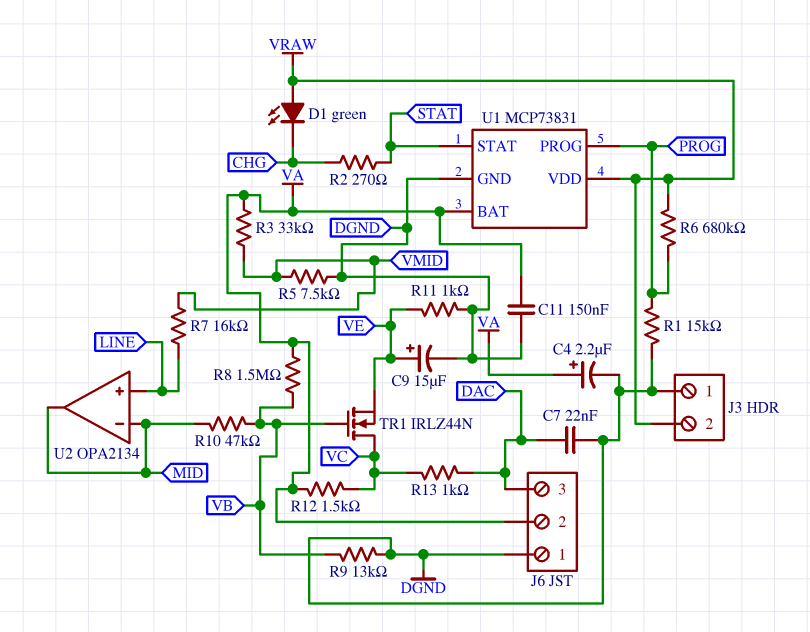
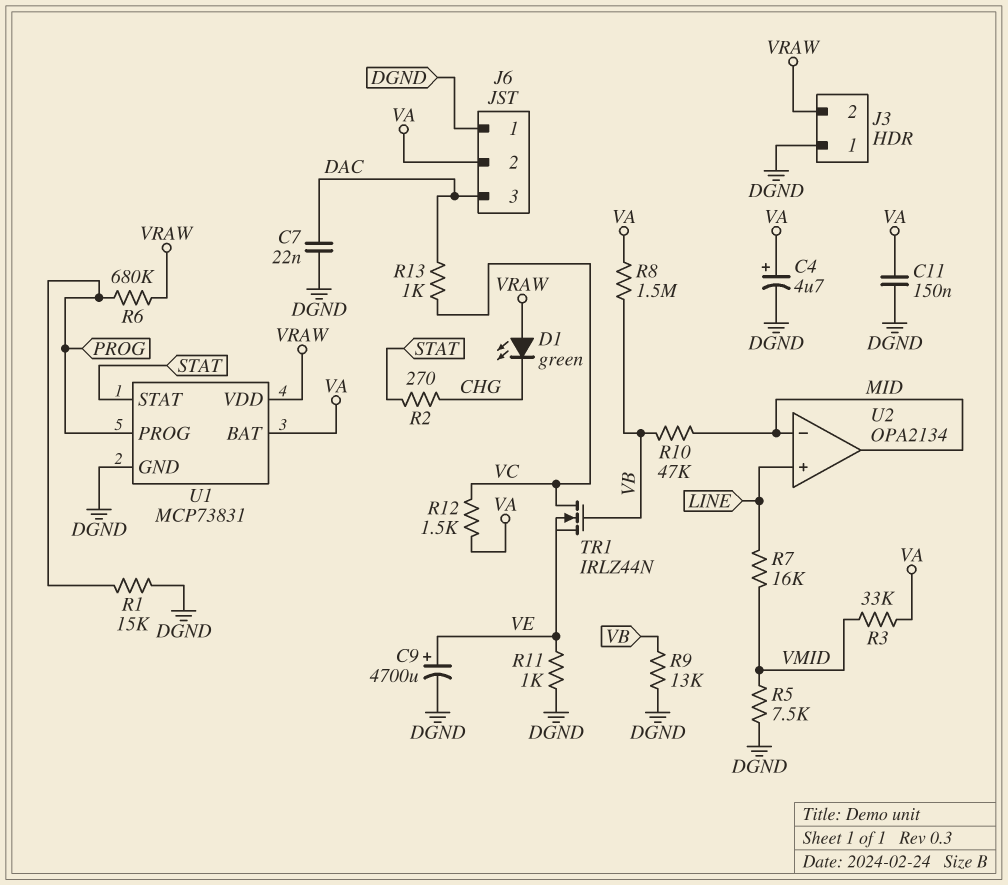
C4: 2.2uF (plus VA, minus DGND) -> 4.7uF (plus VA, minus DGND)
C9: 15uF (plus VE, minus DGND) -> 4700uF (plus VE, minus DGND)

